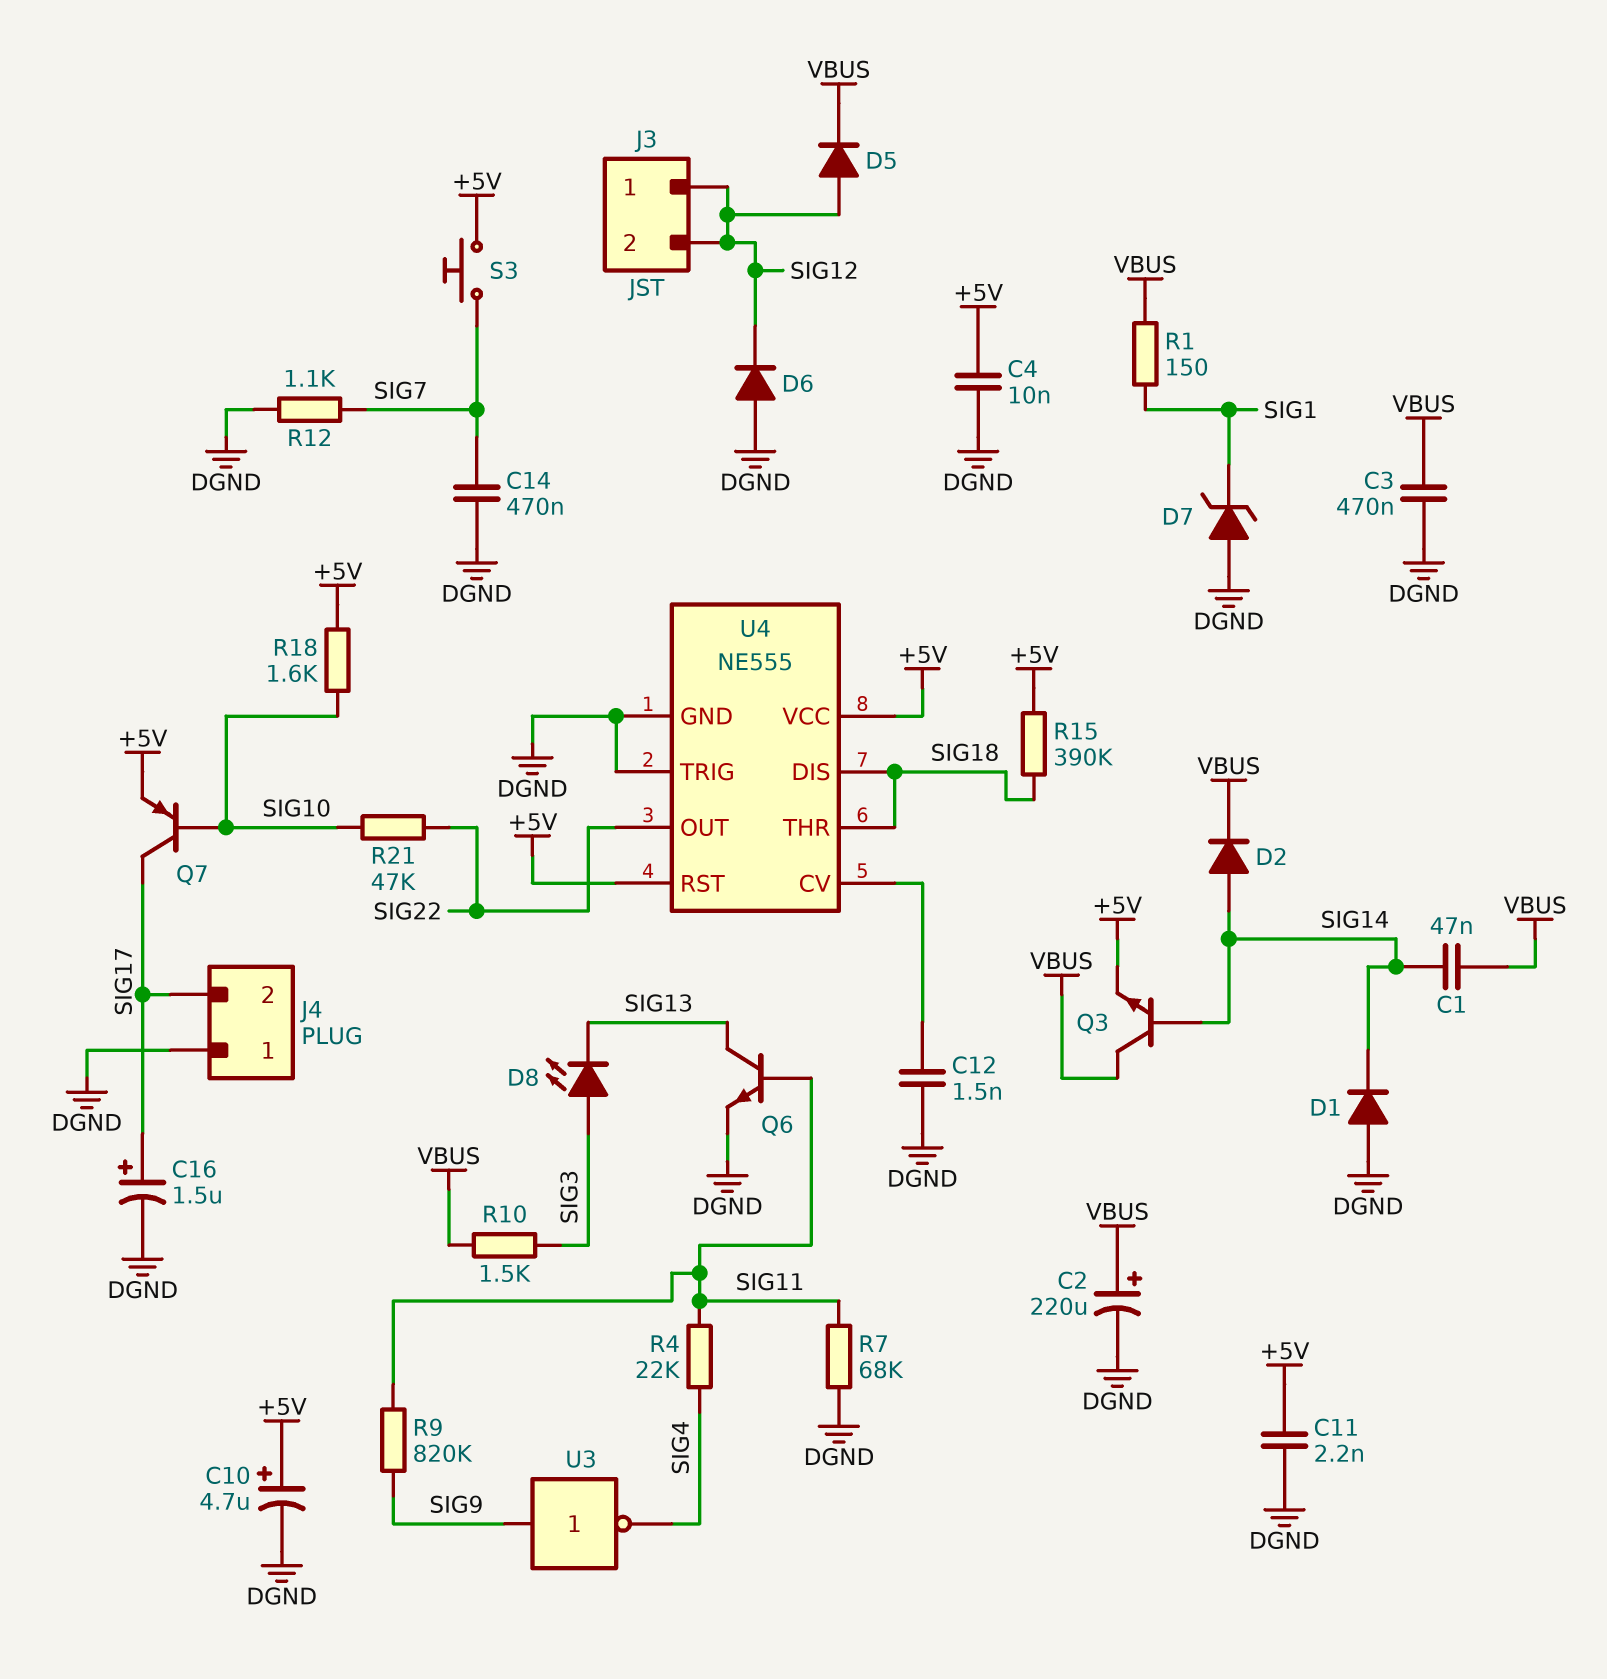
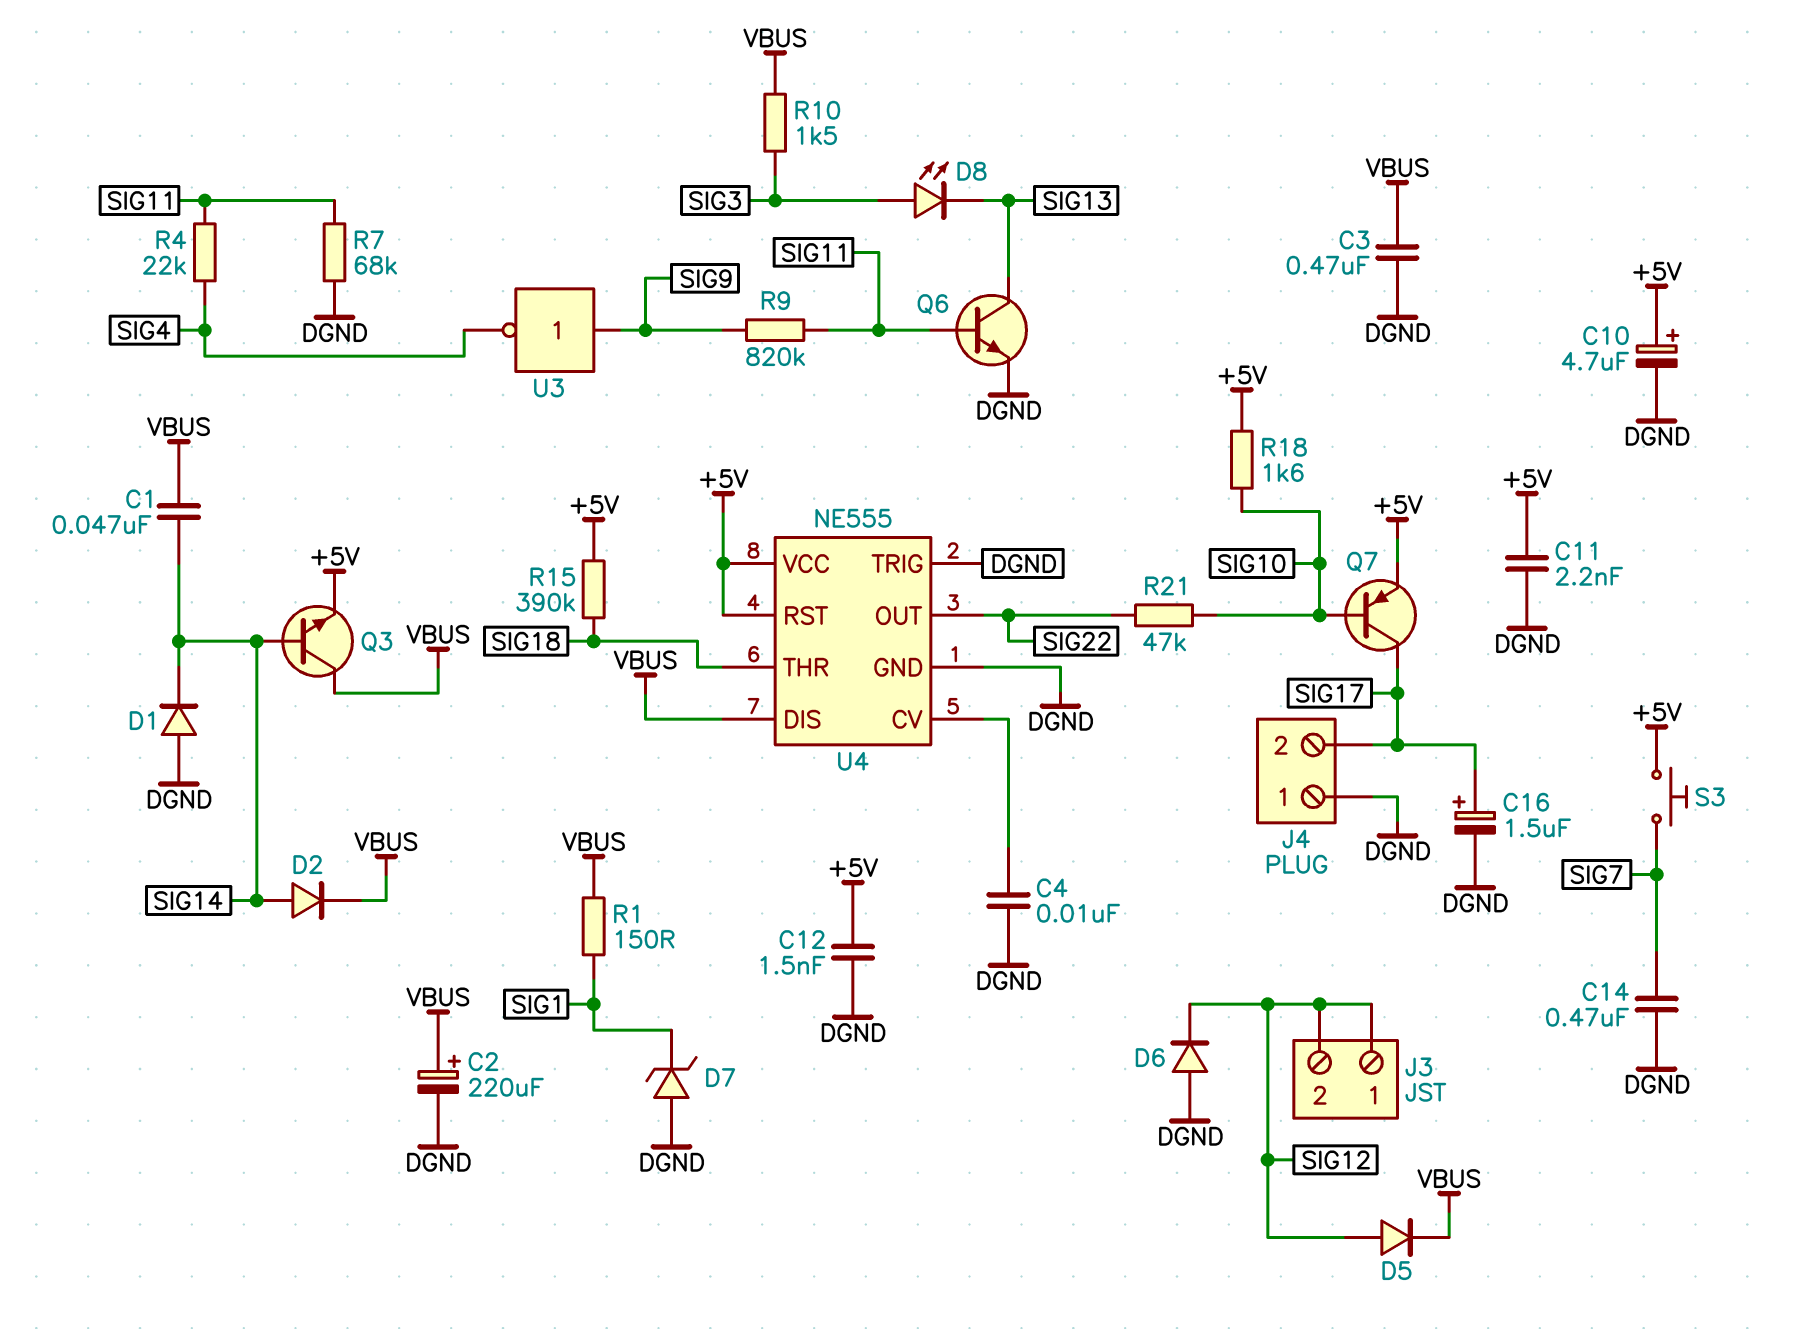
C4: 10nF (+5V, DGND) -> 10nF (DGND, U4/CV)
C12: 1.5nF (DGND, U4/CV) -> 1.5nF (+5V, DGND)
R12: 1.1k (DGND, SIG7) -> none
U4 pin DIS: SIG18 -> VBUS

